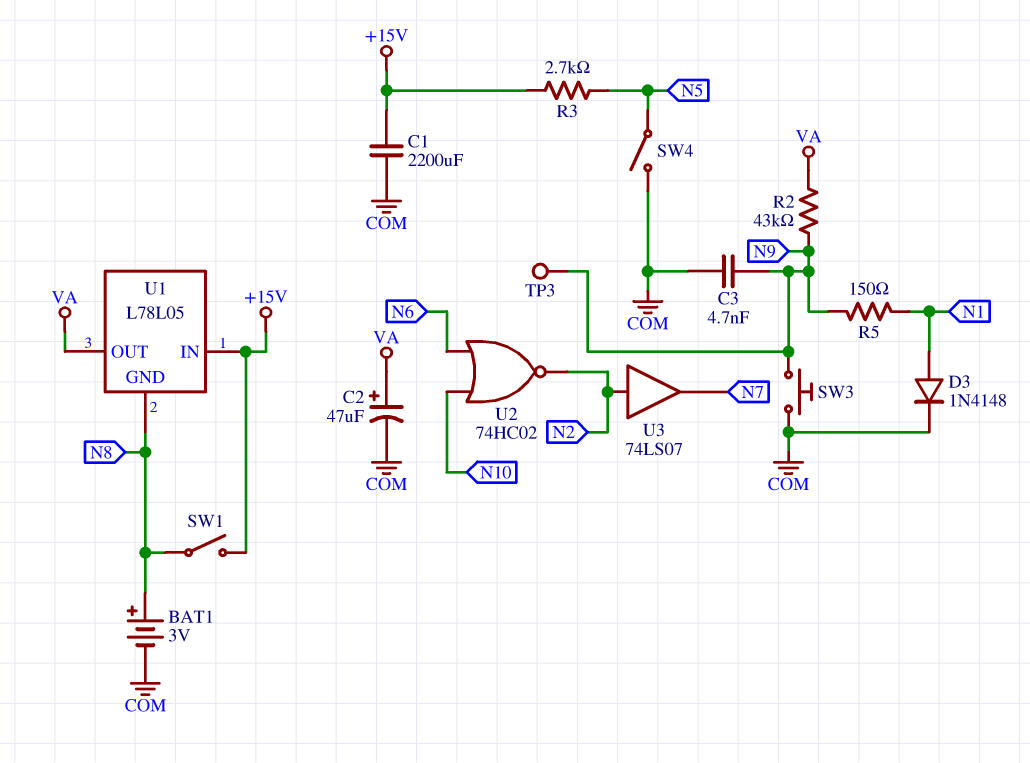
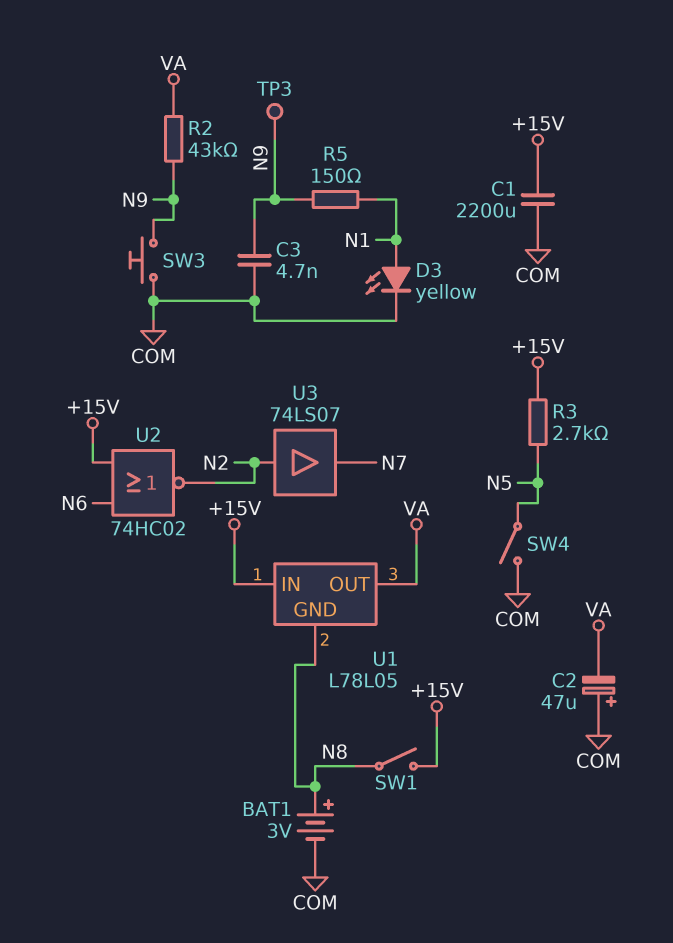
C2: 47uF (plus VA, minus COM) -> 47uF (plus COM, minus VA)
D3: diode 1N4148 (A N1, K COM) -> LED yellow (A N1, K COM)
U2: NOR 74HC02 (in N6, in N10, out N2) -> NOR 74HC02 (in +15V, in N6, out N2)

